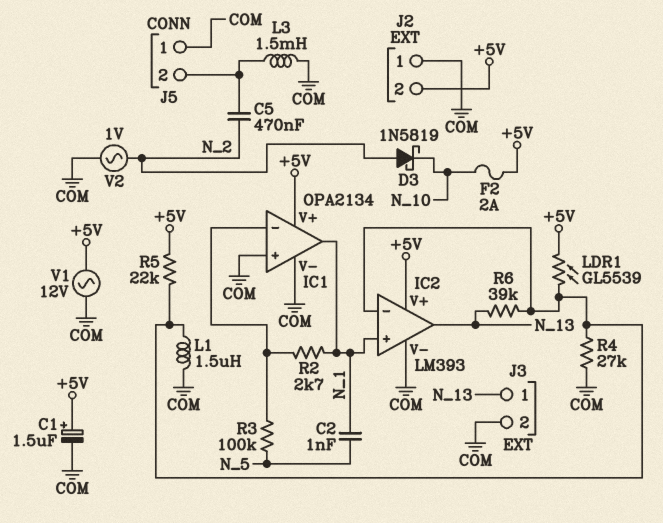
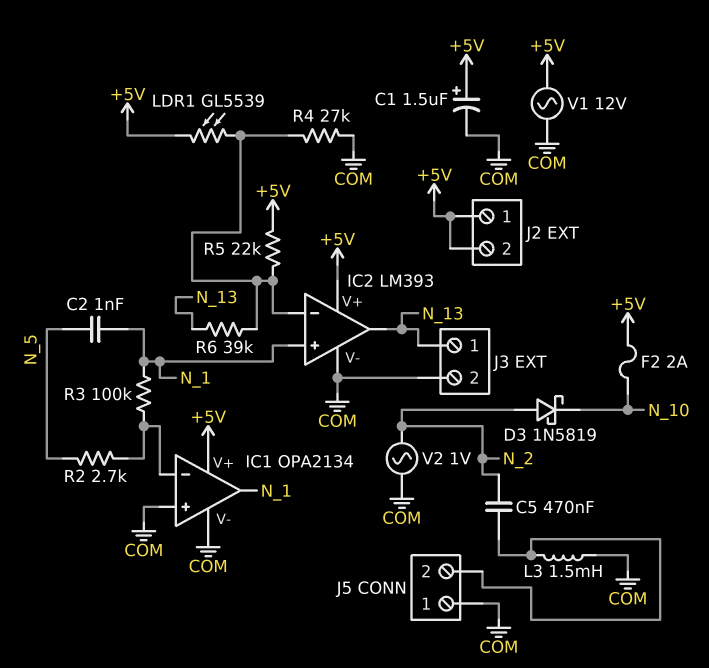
J2 pin 1: COM -> +5V
L1: 1.5uH (COM, IC2/in-) -> none
R2: 2.7k (IC1/in-, N_1) -> 2.7k (IC1/in-, N_5)
R3: 100k (IC1/in-, N_5) -> 100k (IC1/in-, N_1)

